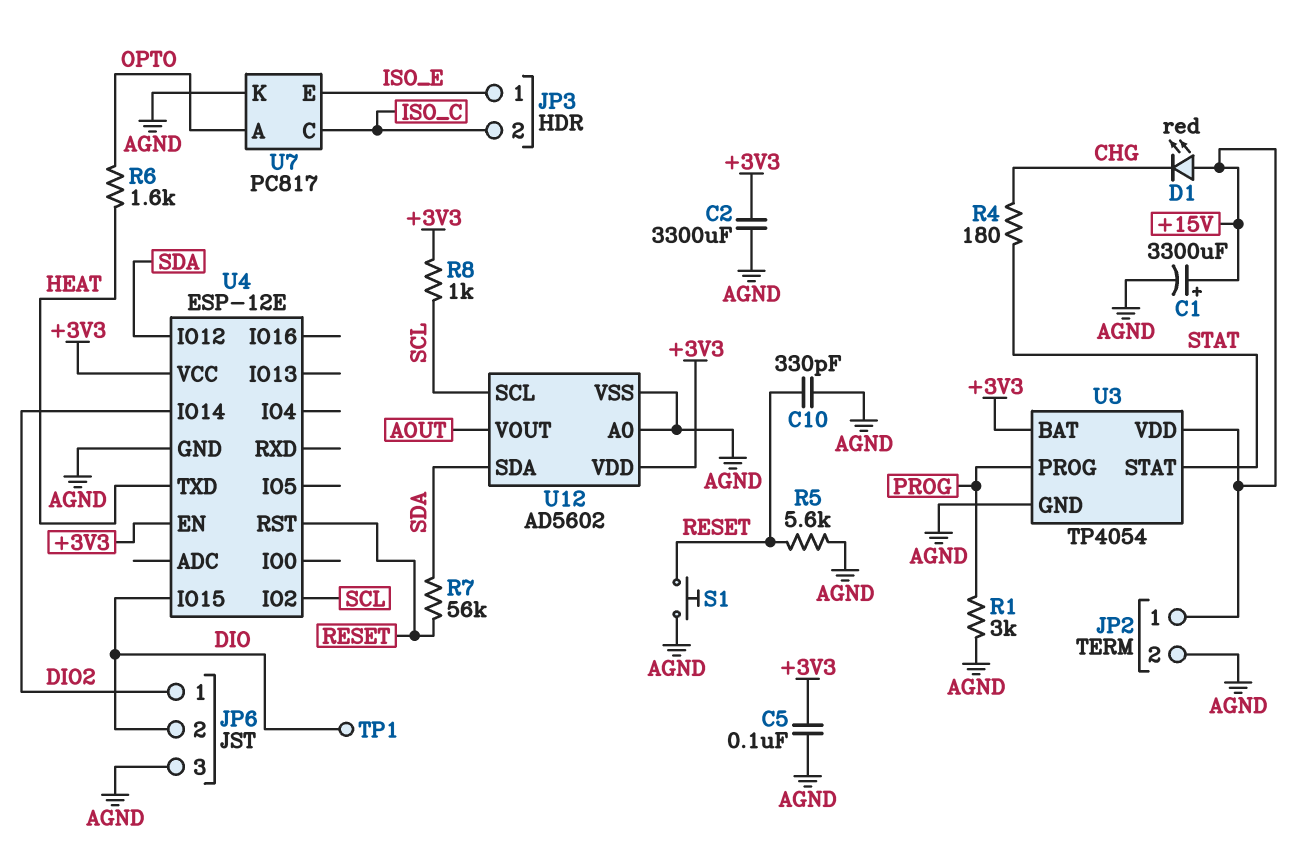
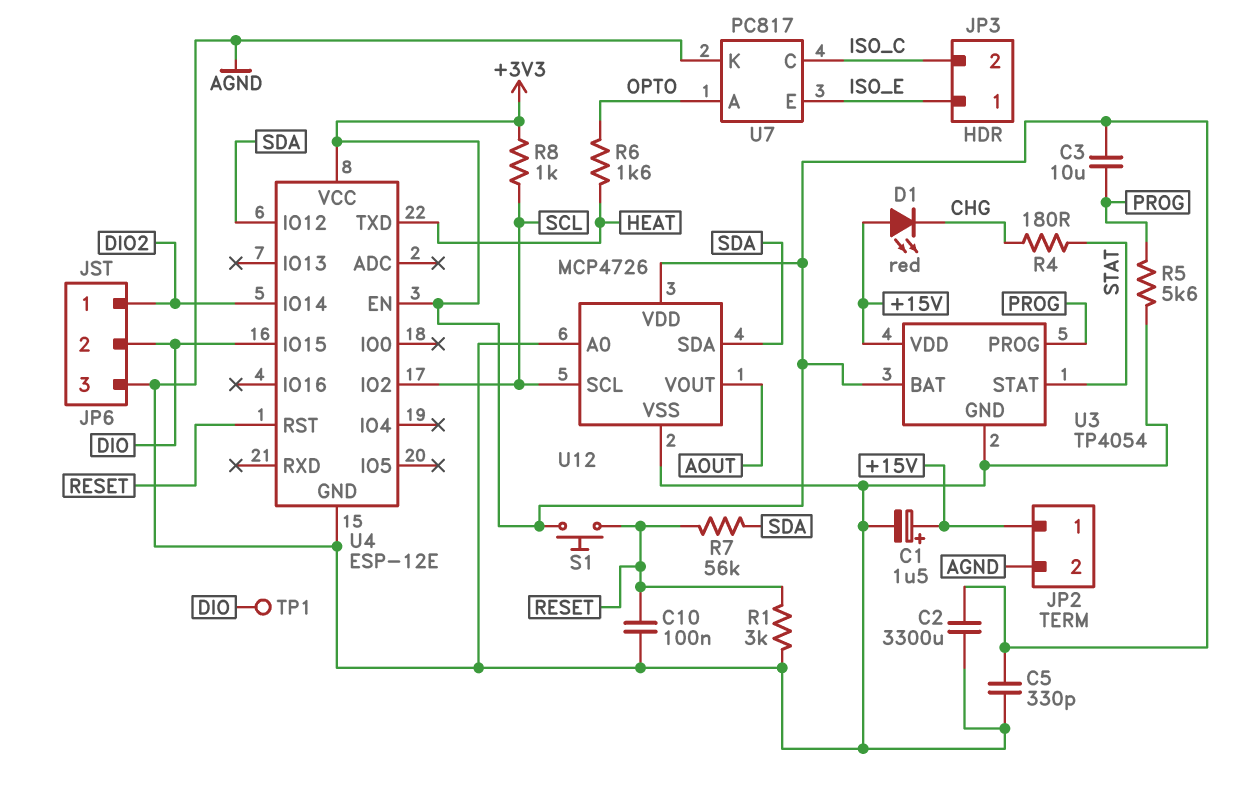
C1: 3300uF (plus +15V, minus AGND) -> 1.5uF (plus +15V, minus AGND)
C3: none -> 10uF (+3V3, PROG)
C5: 100nF (+3V3, AGND) -> 330pF (+3V3, AGND)
C10: 330pF (AGND, RESET) -> 100nF (AGND, RESET)
R1: 3k (AGND, PROG) -> 3k (AGND, RESET)
R5: 5.6k (AGND, RESET) -> 5.6k (AGND, PROG)
S1: button (AGND, RESET) -> button (+3V3, RESET)
U12: AD5602 -> MCP4726

